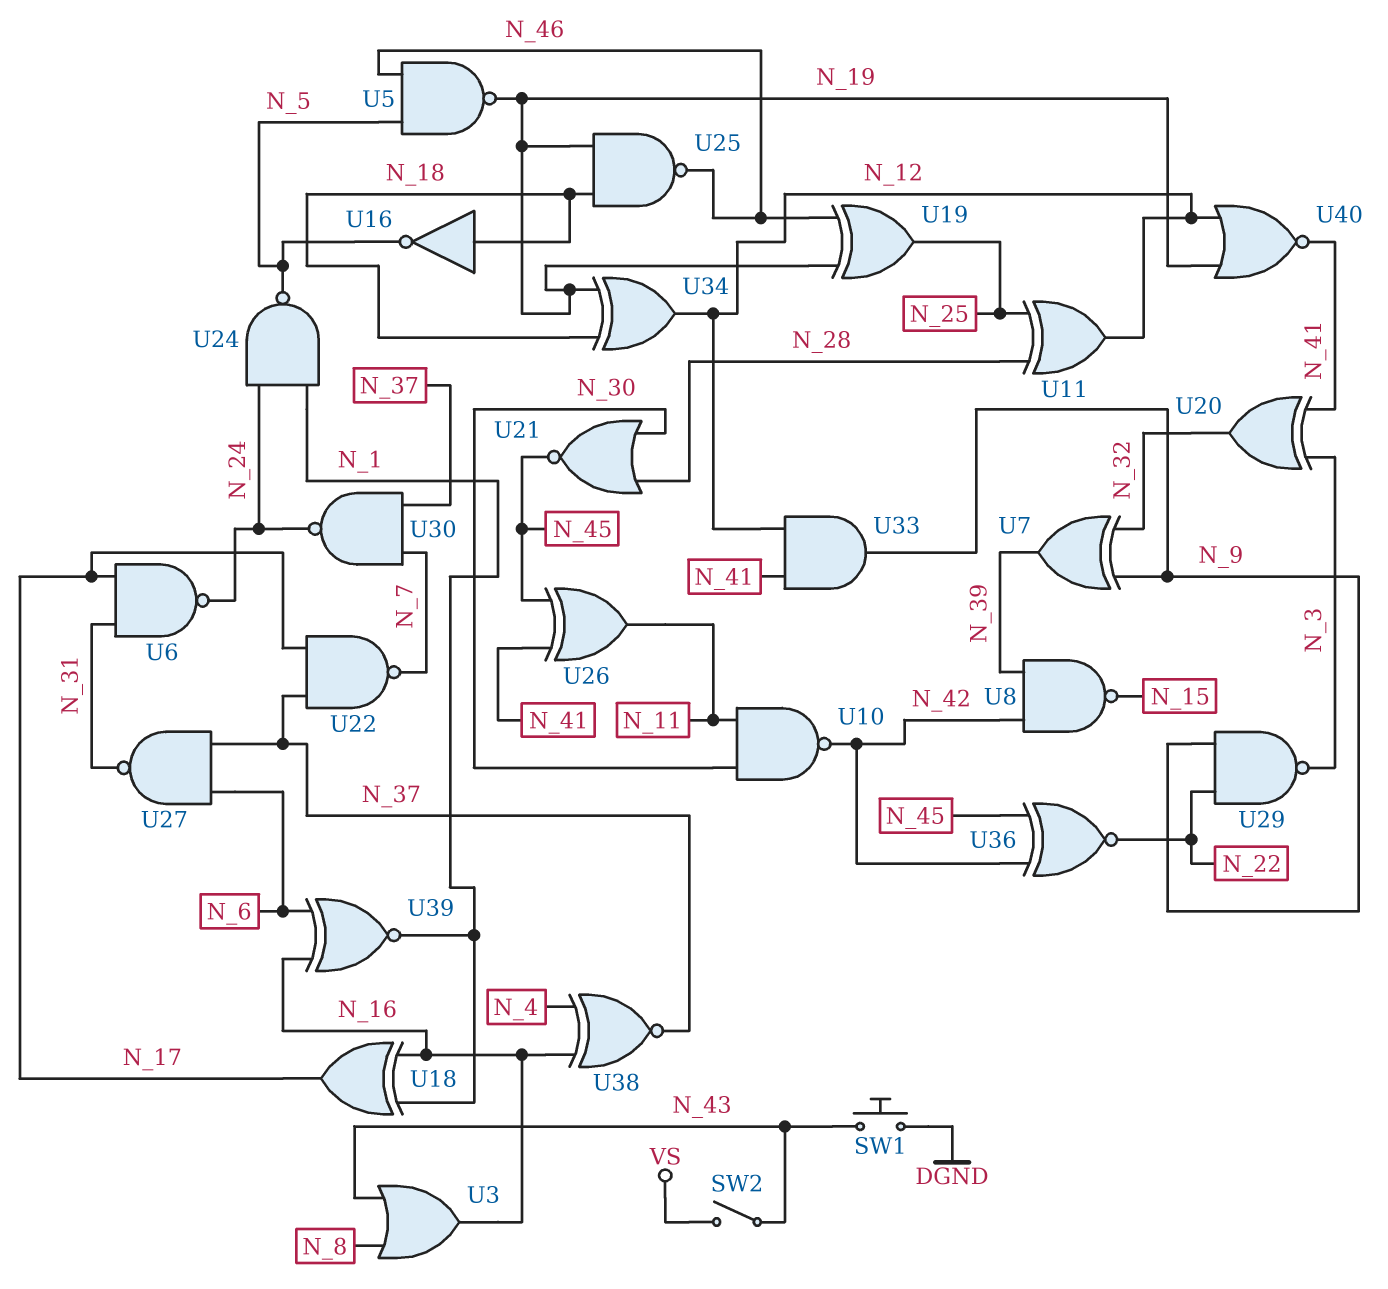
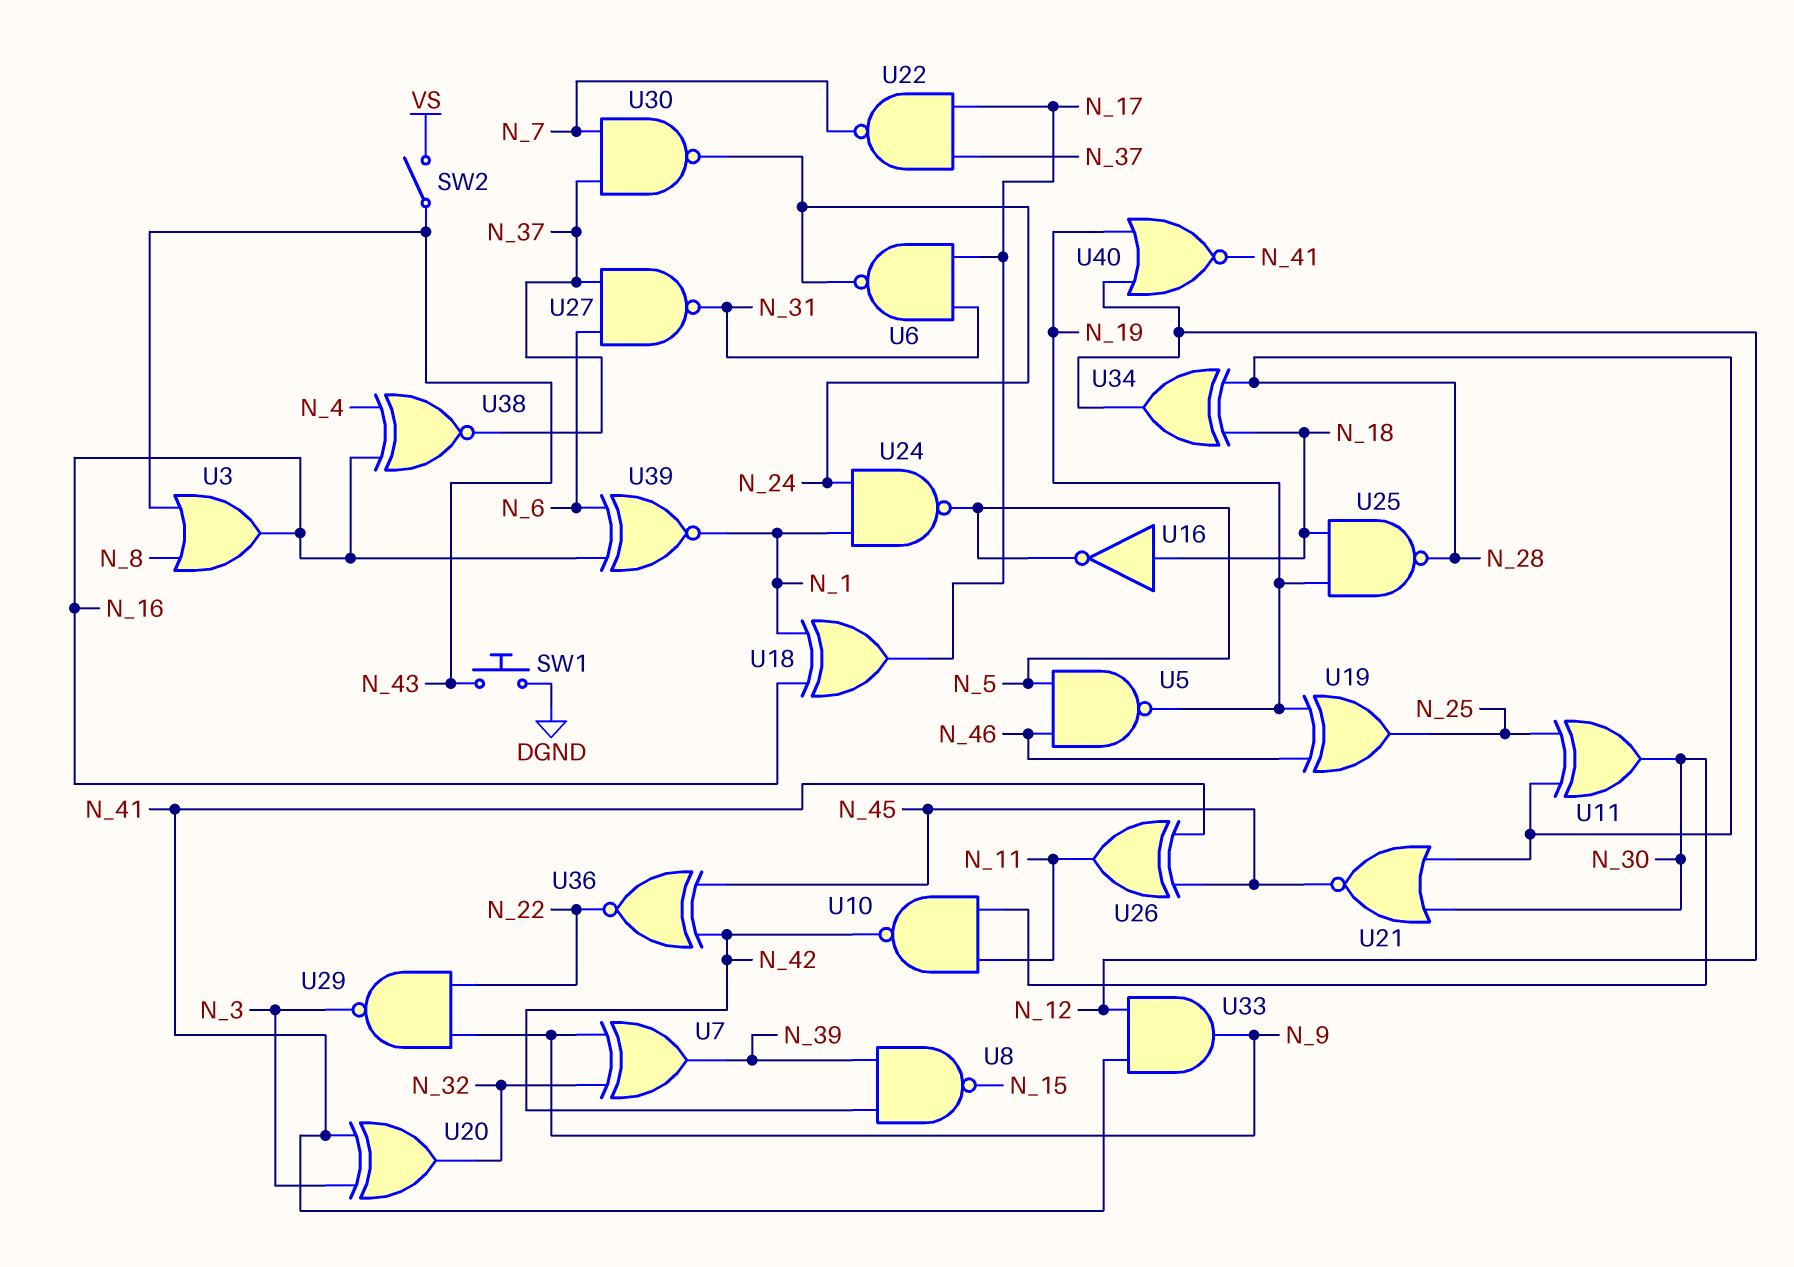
U11: XOR (in N_25, in N_28, out N_12) -> XOR (in N_25, in N_28, out N_30)
U25: NAND (in N_18, in N_19, out N_46) -> NAND (in N_18, in N_19, out N_28)
U34: XOR (in N_18, in N_19, out N_12) -> XOR (in N_18, in N_28, out N_12)

